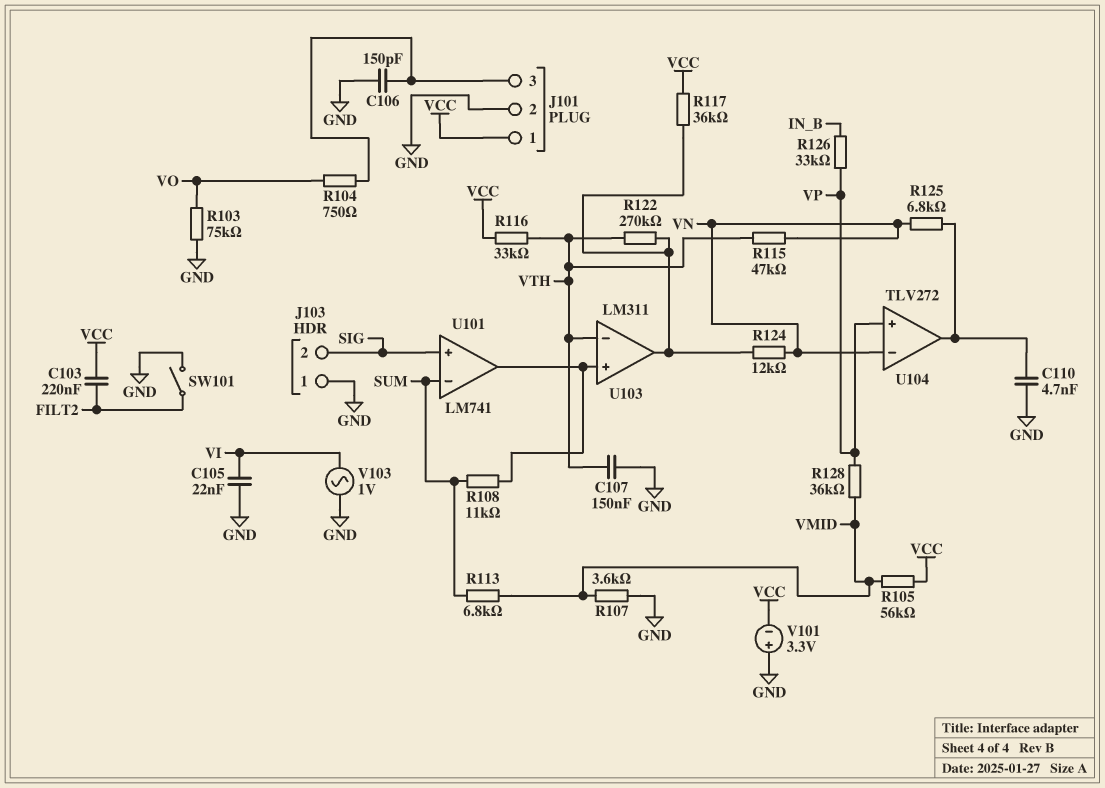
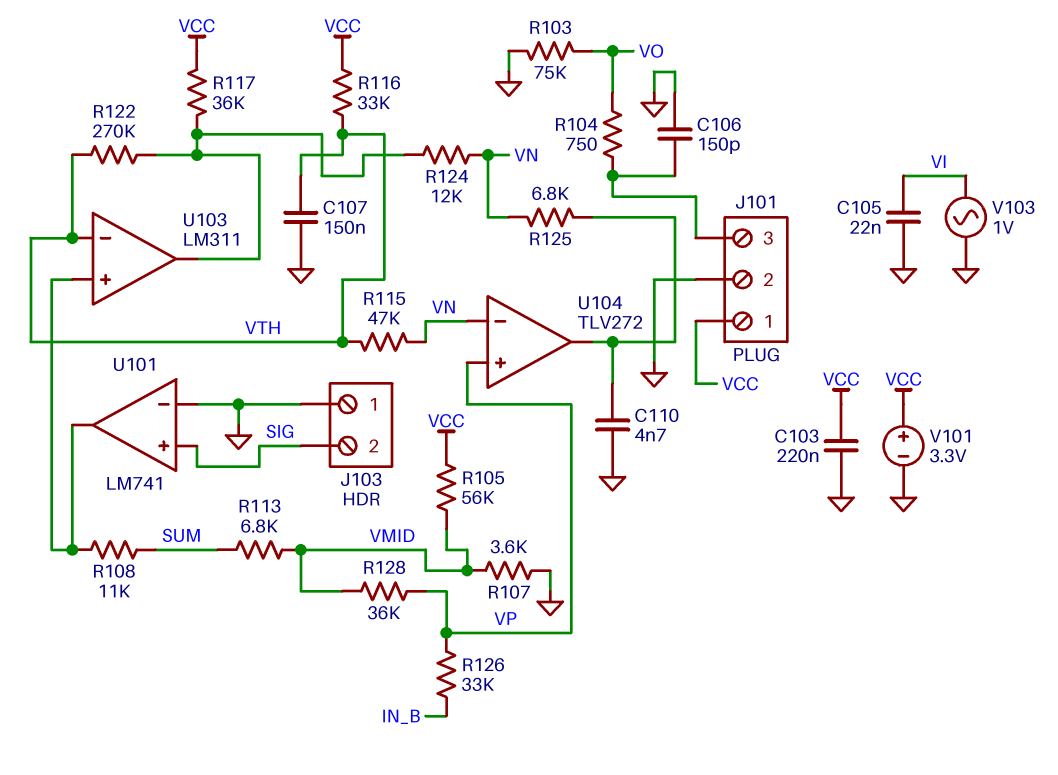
C103: 220nF (FILT2, VCC) -> 220nF (GND, VCC)
SW101: switch (FILT2, GND) -> none
U101 pin in-: SUM -> GND
V101: 3.3V (plus GND, minus VCC) -> 3.3V (plus VCC, minus GND)

